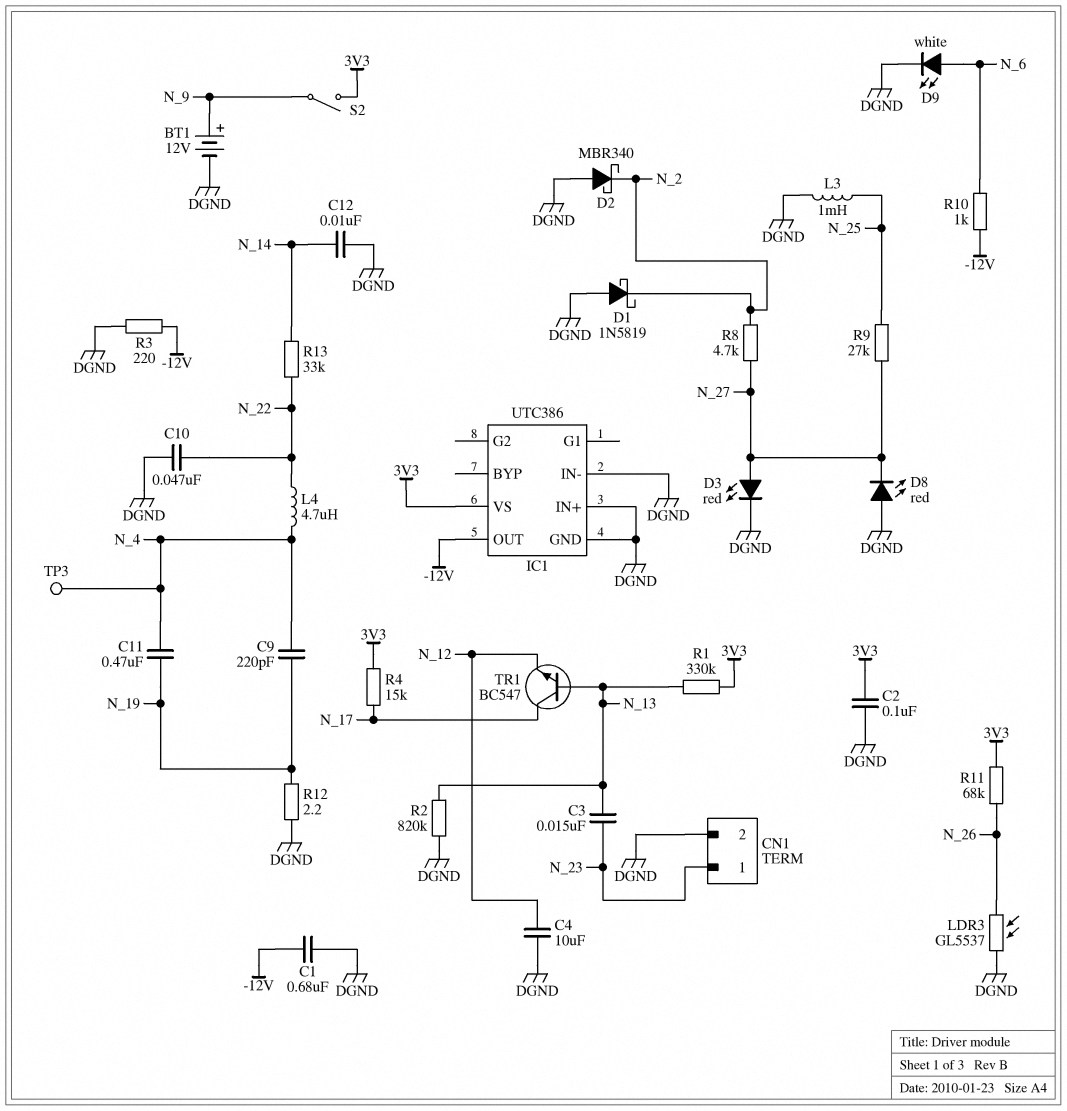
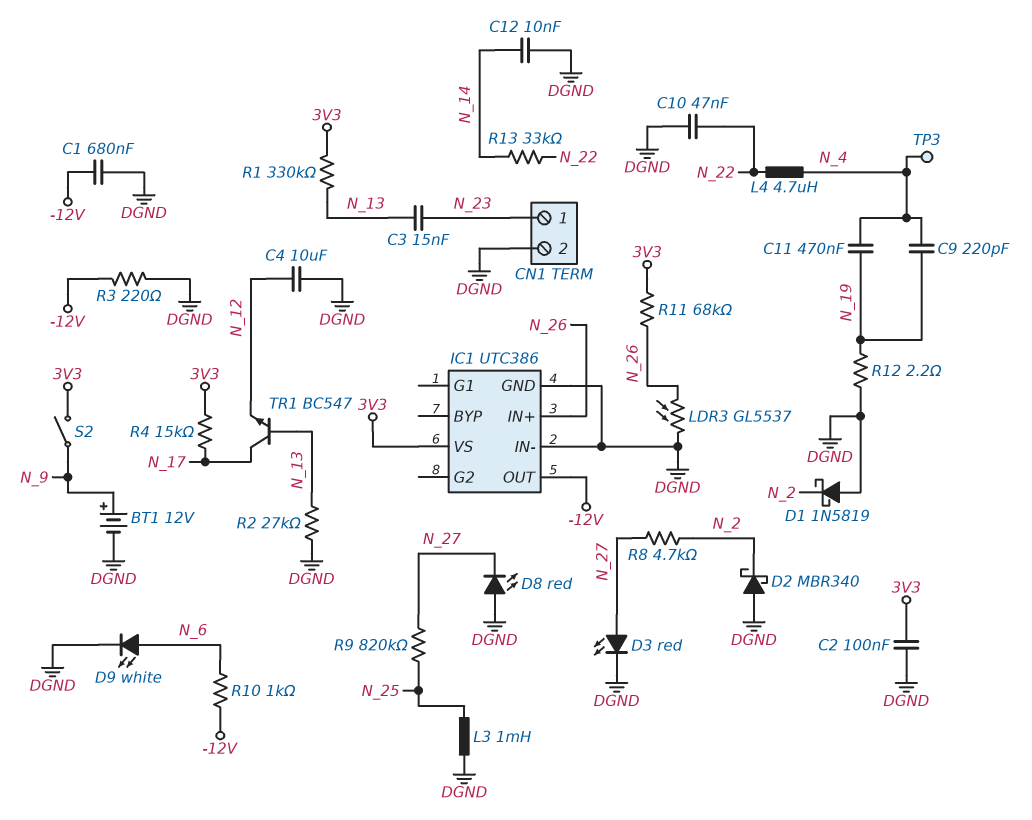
IC1 pin IN+: DGND -> N_26
R2: 820k (DGND, N_13) -> 27k (DGND, N_13)
R9: 27k (N_25, N_27) -> 820k (N_25, N_27)

